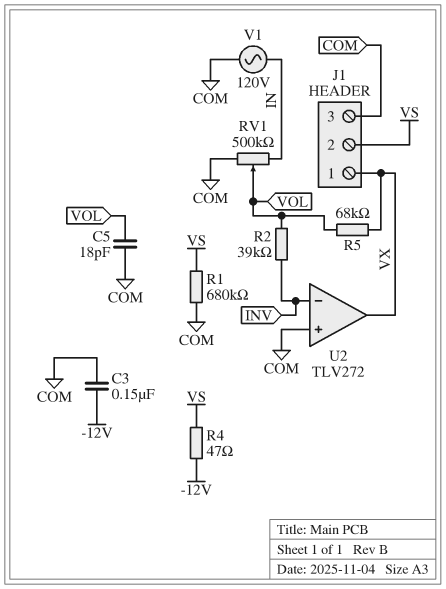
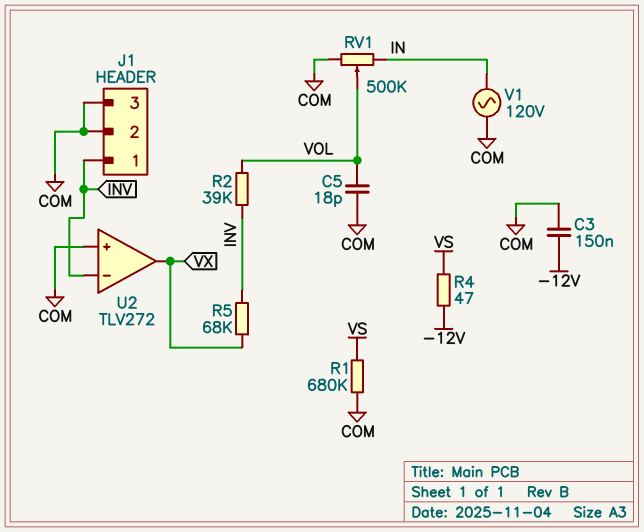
J1 pin 1: VX -> INV
J1 pin 2: VS -> COM
R5: 68k (VOL, VX) -> 68k (INV, VX)

